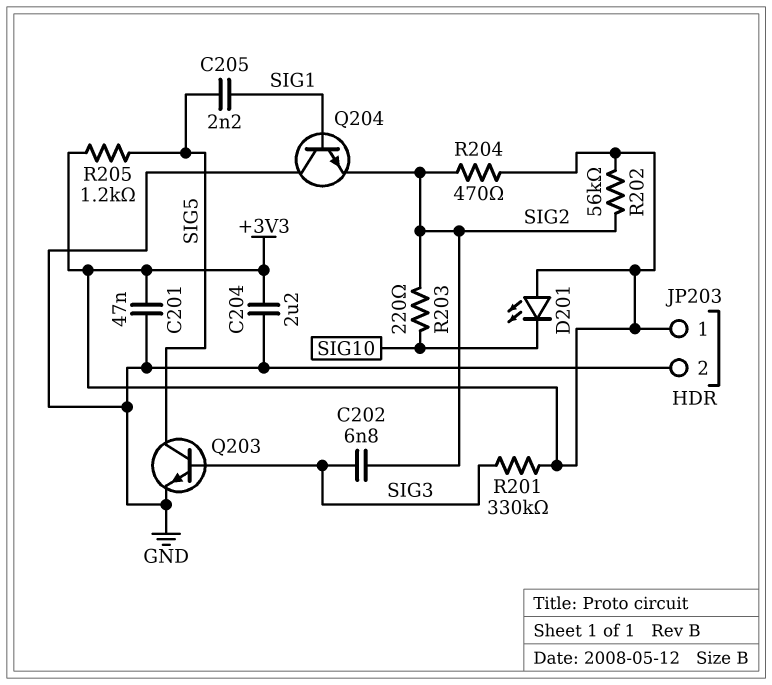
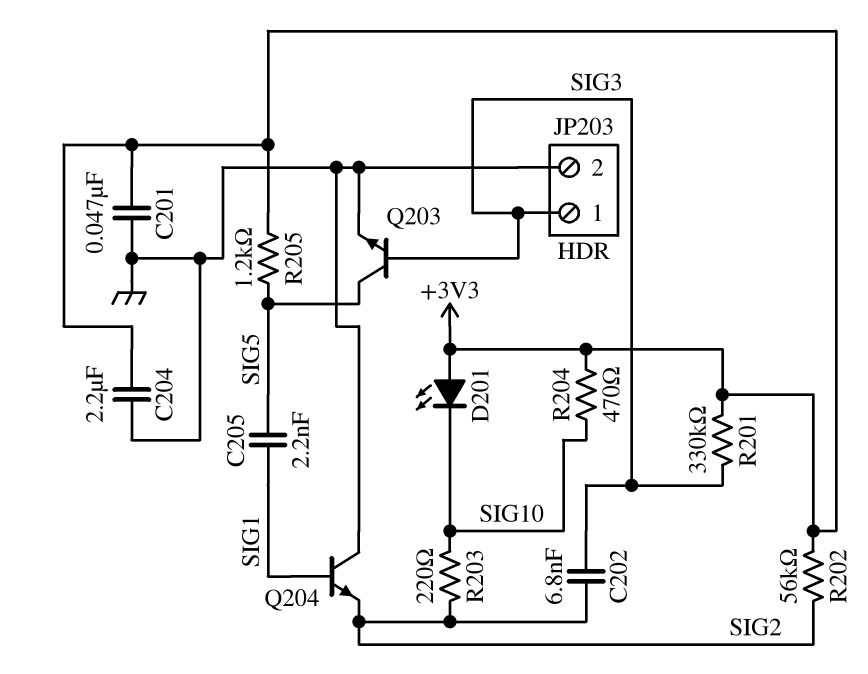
JP203 pin 1: +3V3 -> SIG3
R204: 470 (+3V3, SIG2) -> 470 (+3V3, SIG10)

